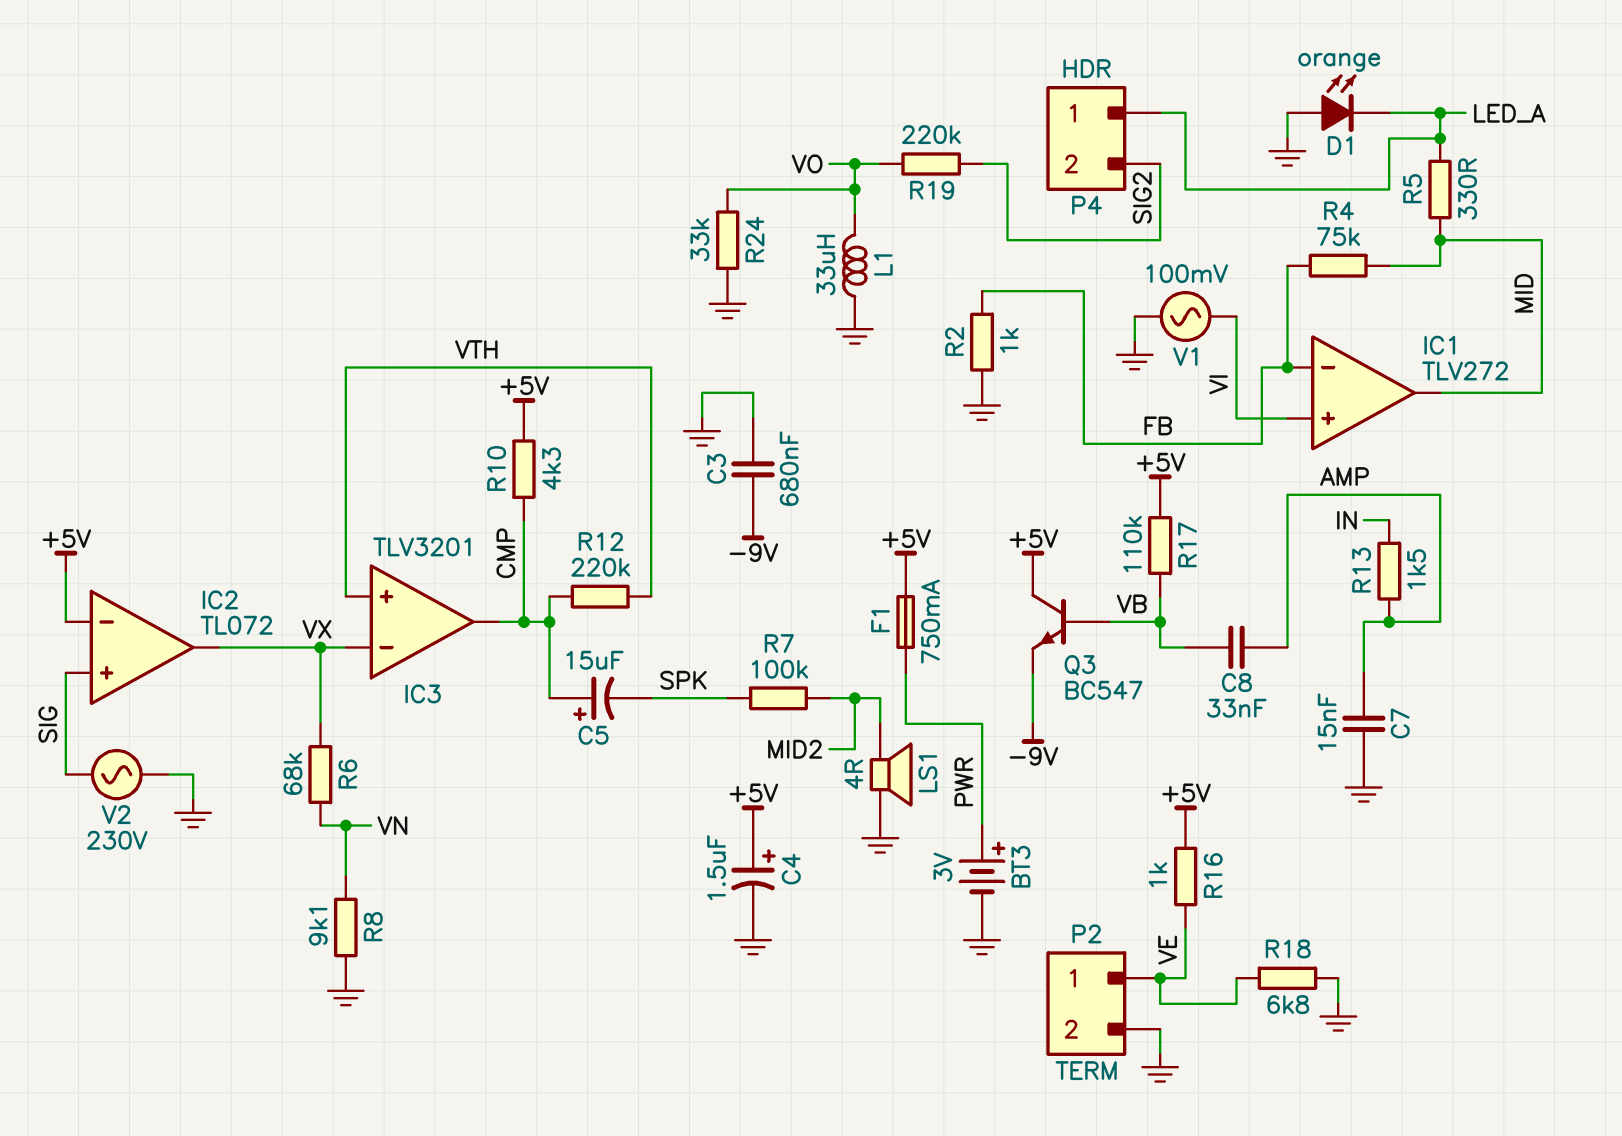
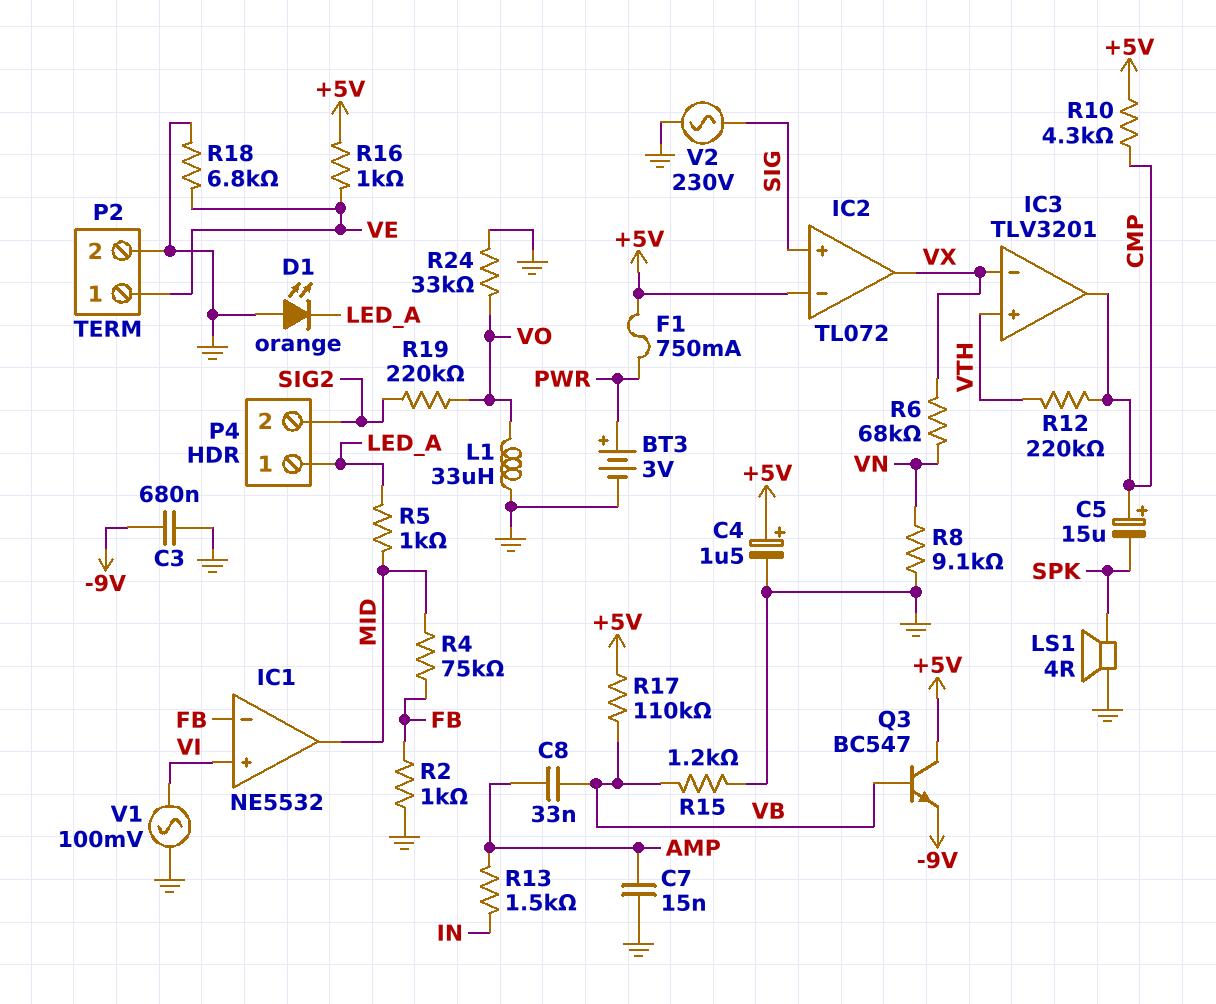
IC1: TLV272 -> NE5532
LS1: speaker 4R (GND, MID2) -> speaker 4R (GND, SPK)
R5: 330 (LED_A, MID) -> 1k (LED_A, MID)
R7: 100k (MID2, SPK) -> none
R15: none -> 1.2k (GND, VB)

